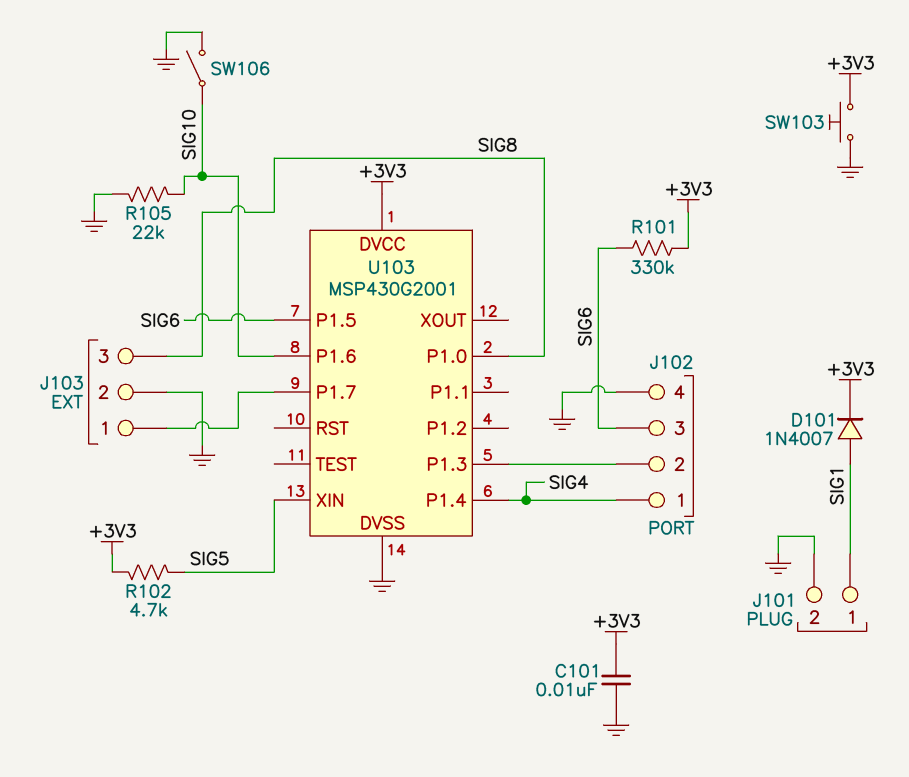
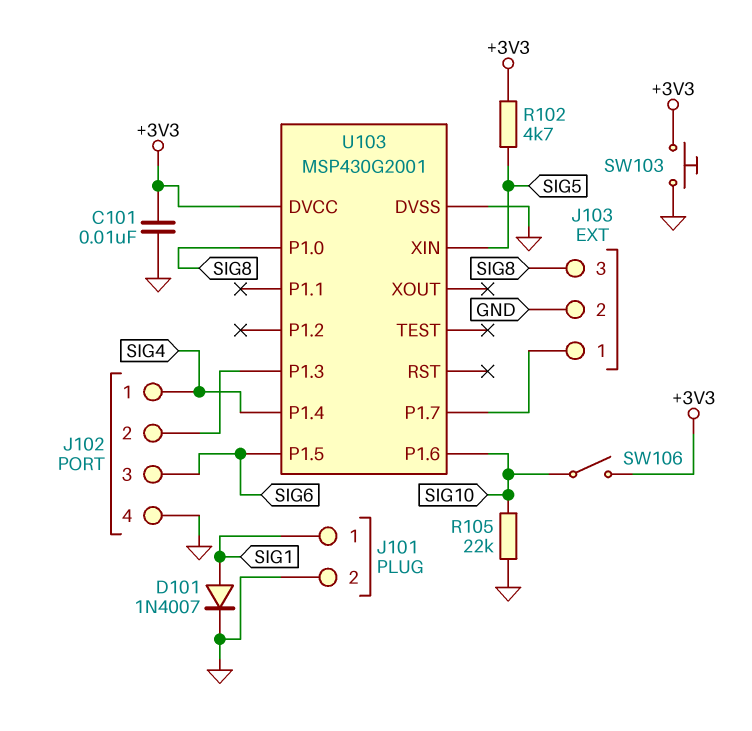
D101: diode 1N4007 (A SIG1, K +3V3) -> diode 1N4007 (A SIG1, K GND)
R101: 330k (+3V3, SIG6) -> none
SW106: switch (GND, SIG10) -> switch (+3V3, SIG10)

